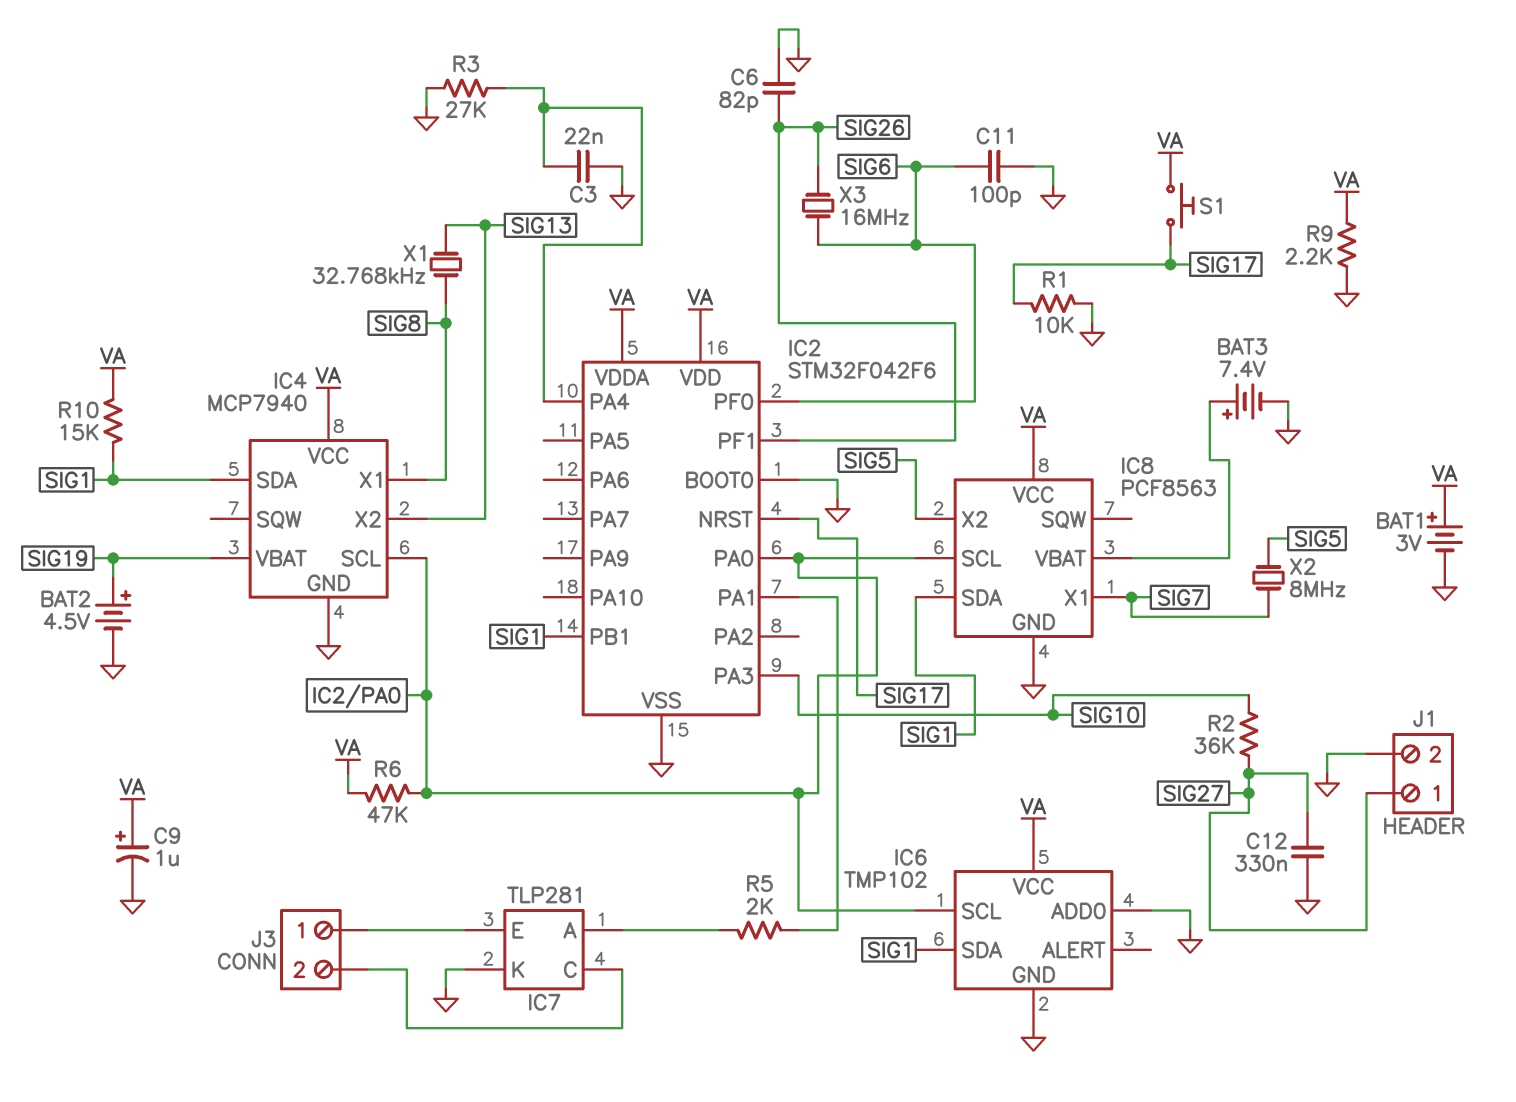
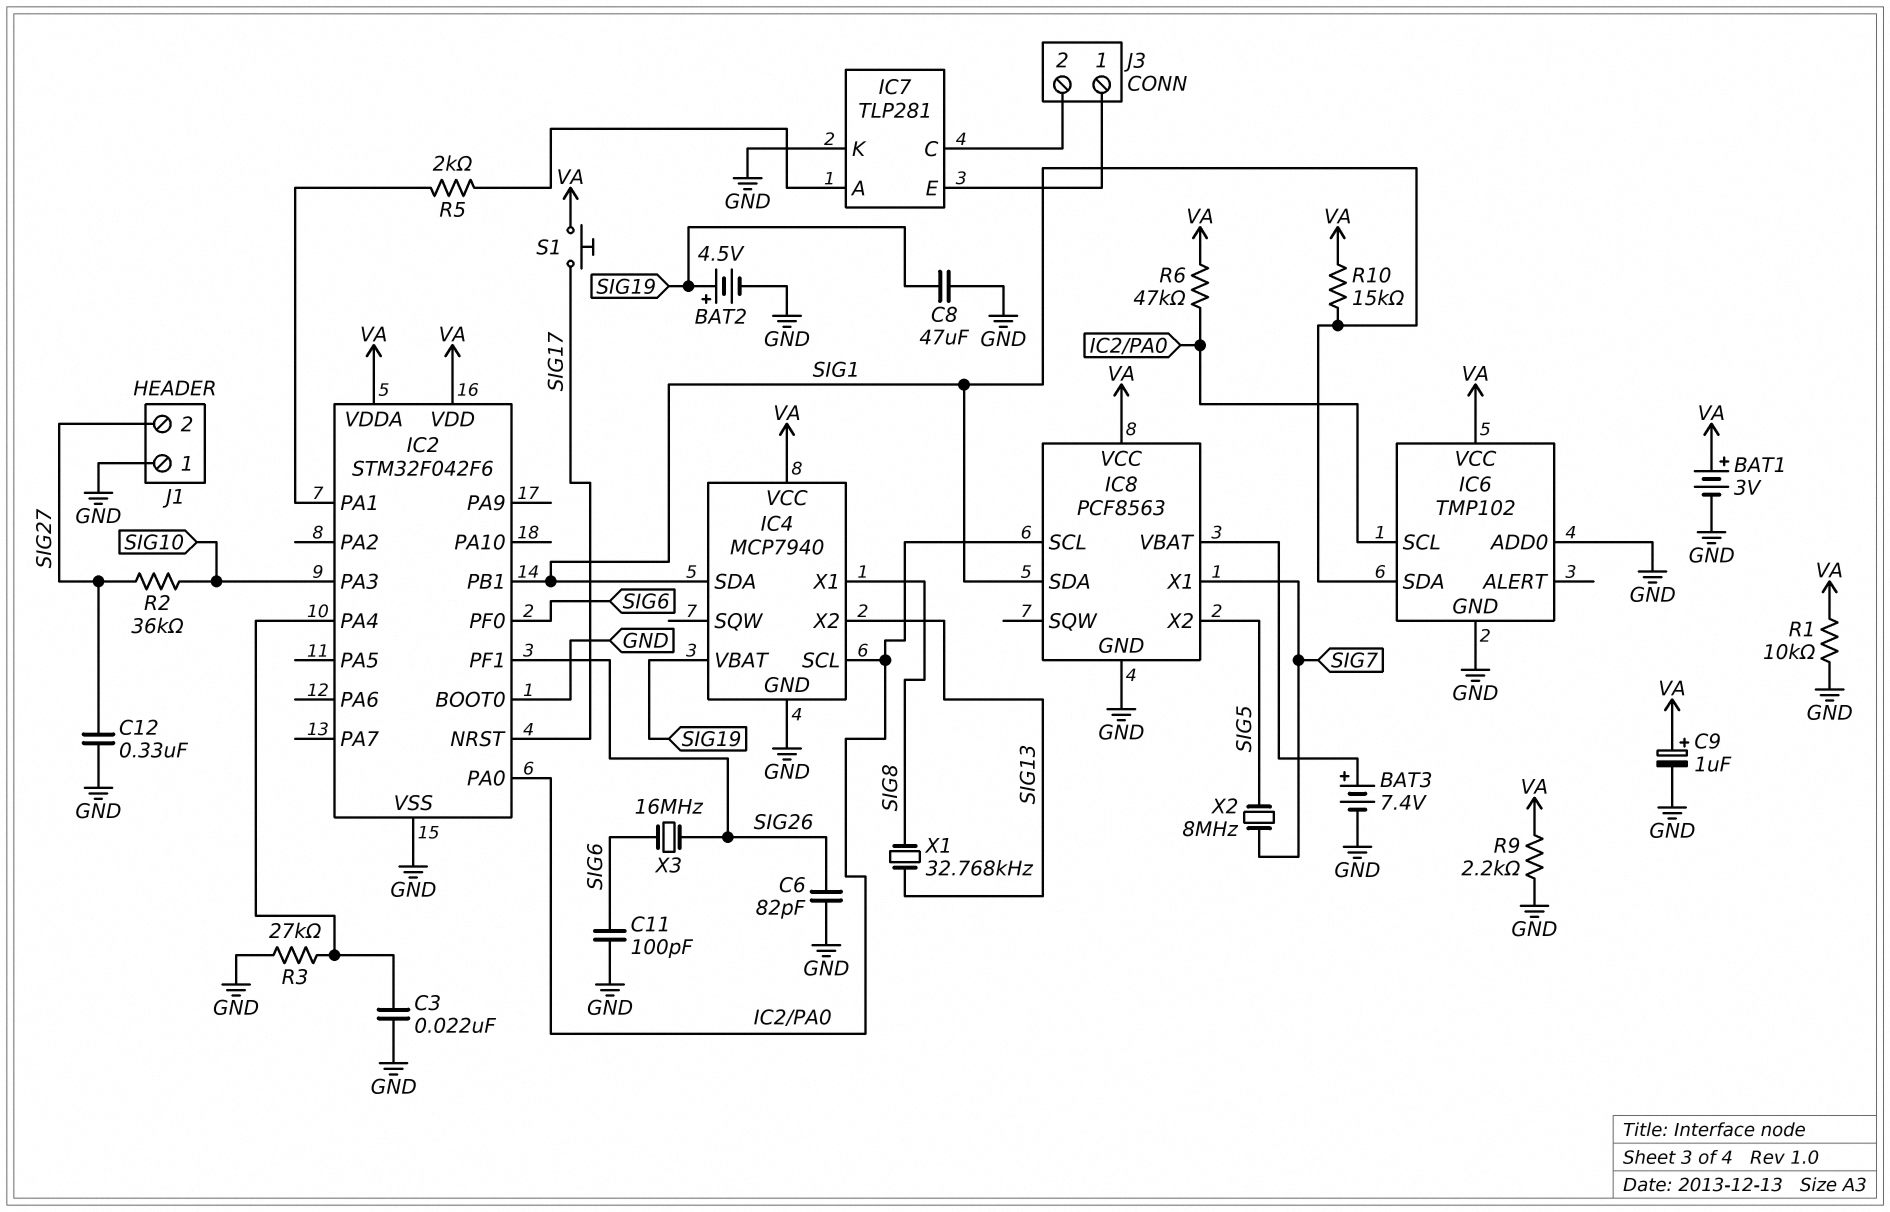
C8: none -> 47uF (GND, SIG19)
J1 pin 1: SIG27 -> GND
J1 pin 2: GND -> SIG27
R1: 10k (GND, SIG17) -> 10k (GND, VA)

